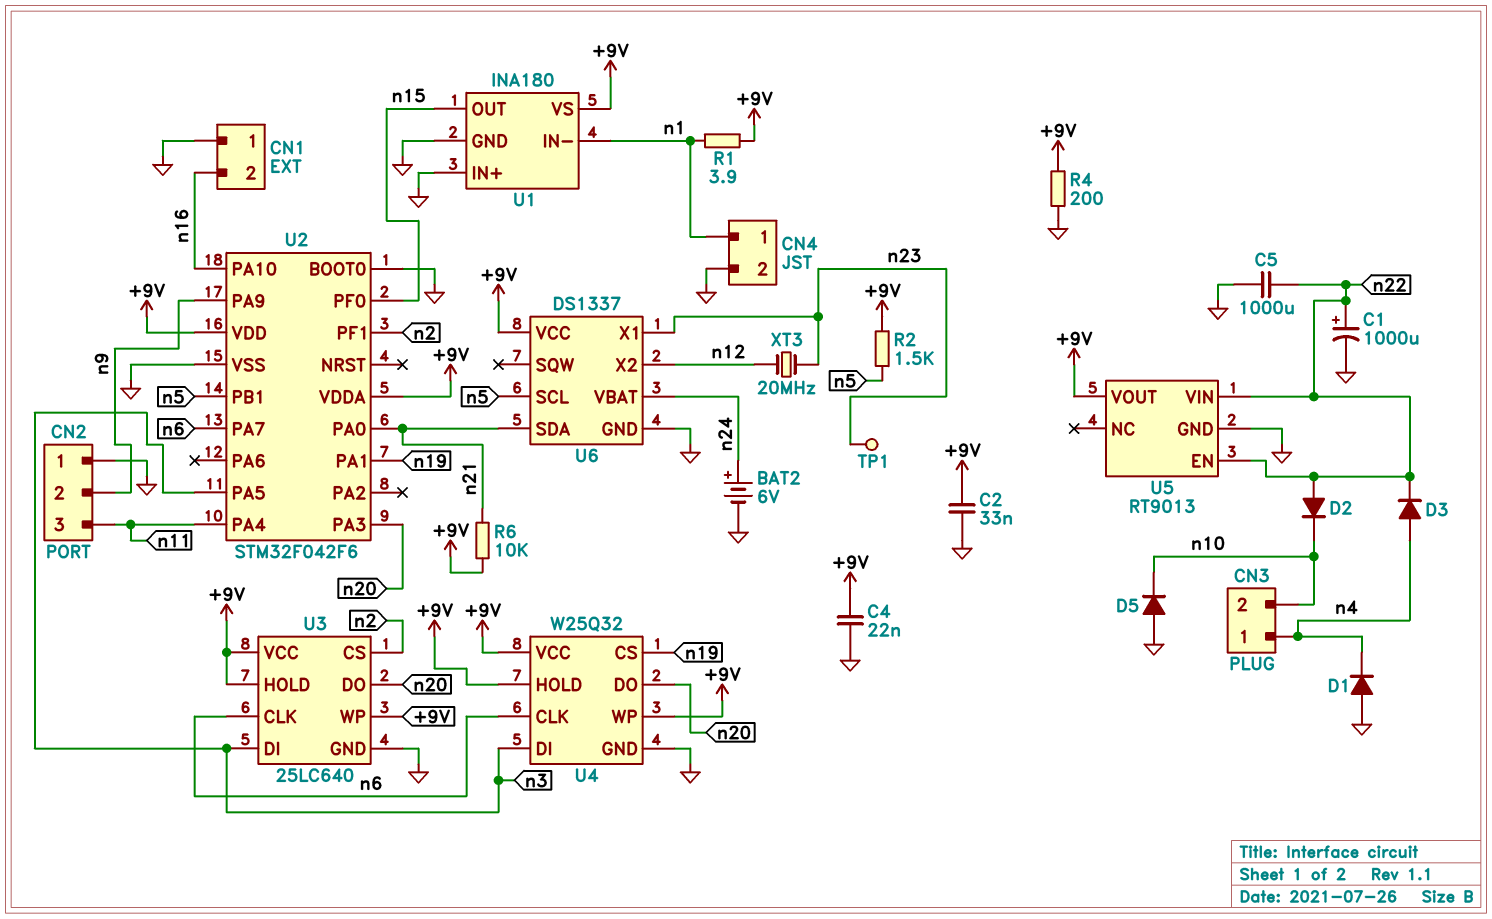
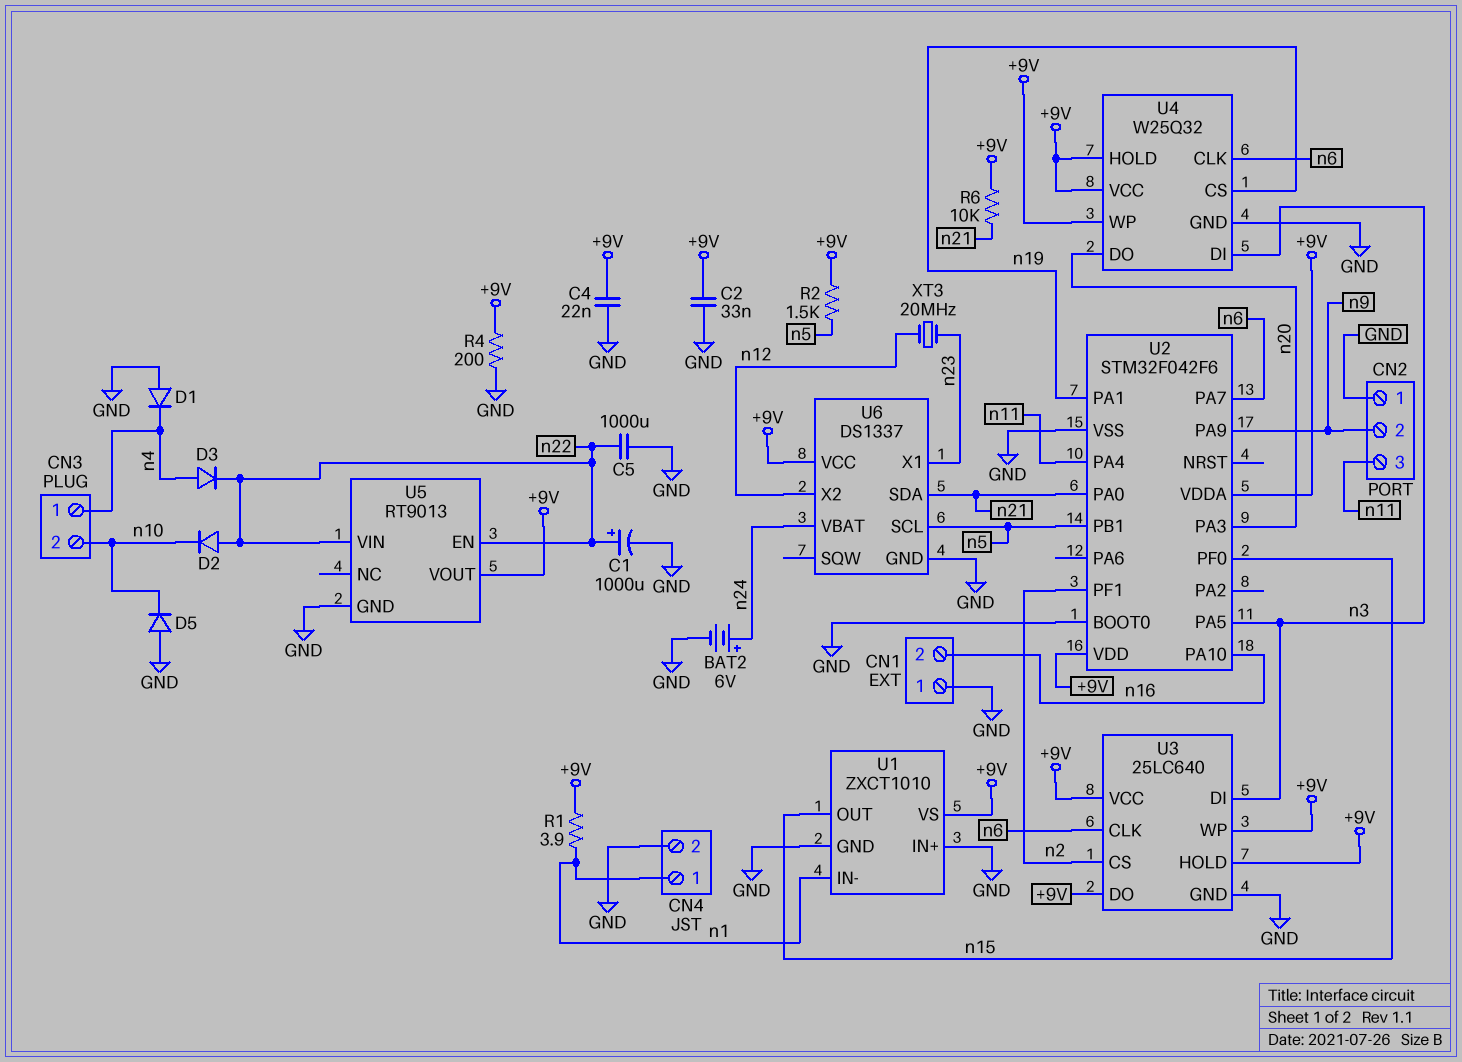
TP1: test point (n23) -> none
U1: INA180 -> ZXCT1010
U3 pin DO: n20 -> +9V

